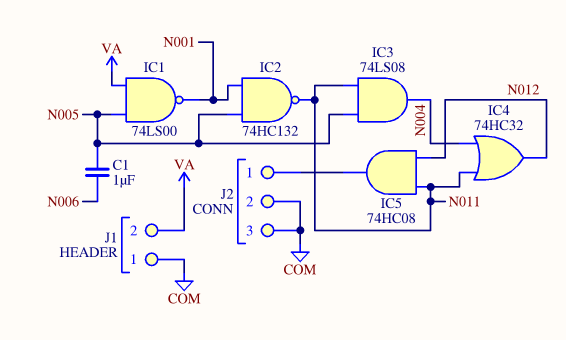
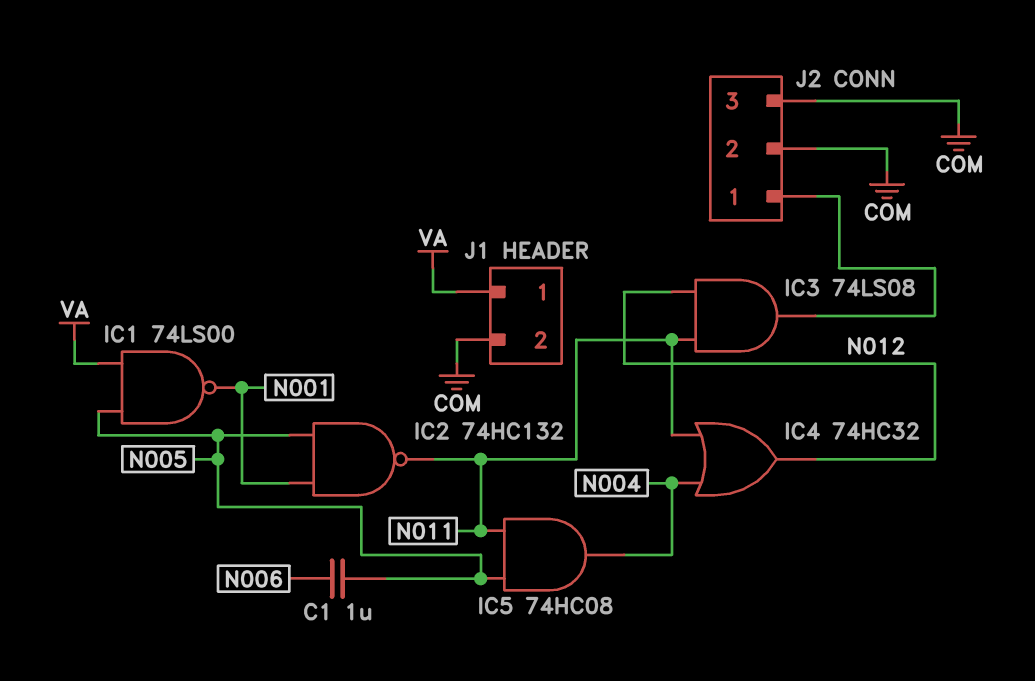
IC3: AND 74LS08 (in N005, in N011, out N004) -> AND 74LS08 (in N011, in N012, out J2/1)
IC5: AND 74HC08 (in N011, in N012, out J2/1) -> AND 74HC08 (in N005, in N011, out N004)
J1 pin 1: COM -> VA
J1 pin 2: VA -> COM

